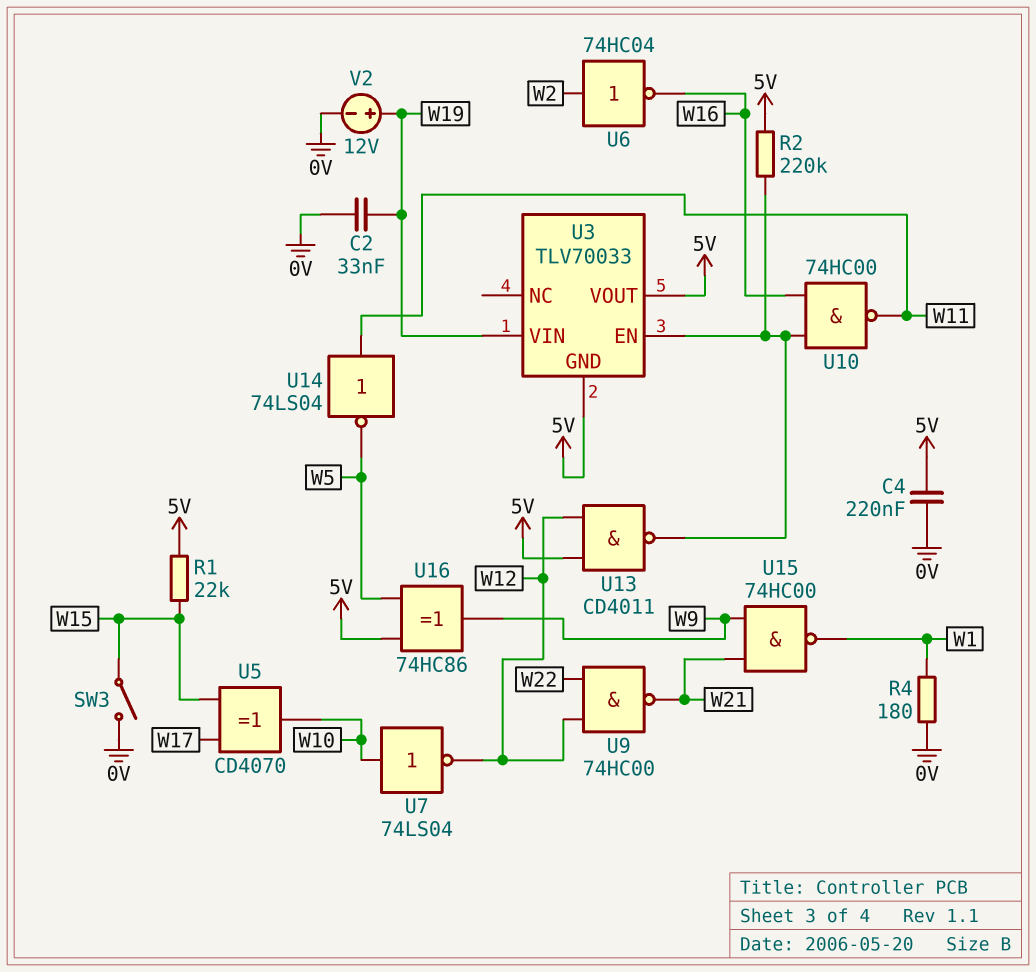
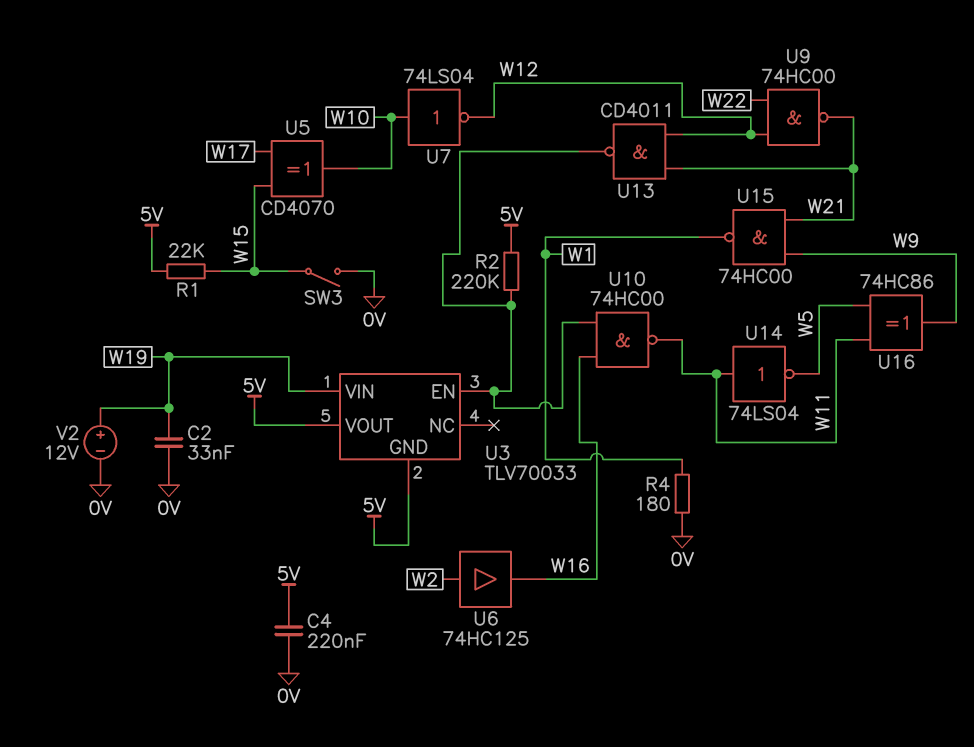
U6: NOT 74HC04 (in W2, out W16) -> buffer 74HC125 (in W2, out W16)
U13: NAND CD4011 (in 5V, in W12, out U3/EN) -> NAND CD4011 (in W12, in W21, out U3/EN)
U16: XOR 74HC86 (in 5V, in W5, out W9) -> XOR 74HC86 (in W5, in W11, out W9)

